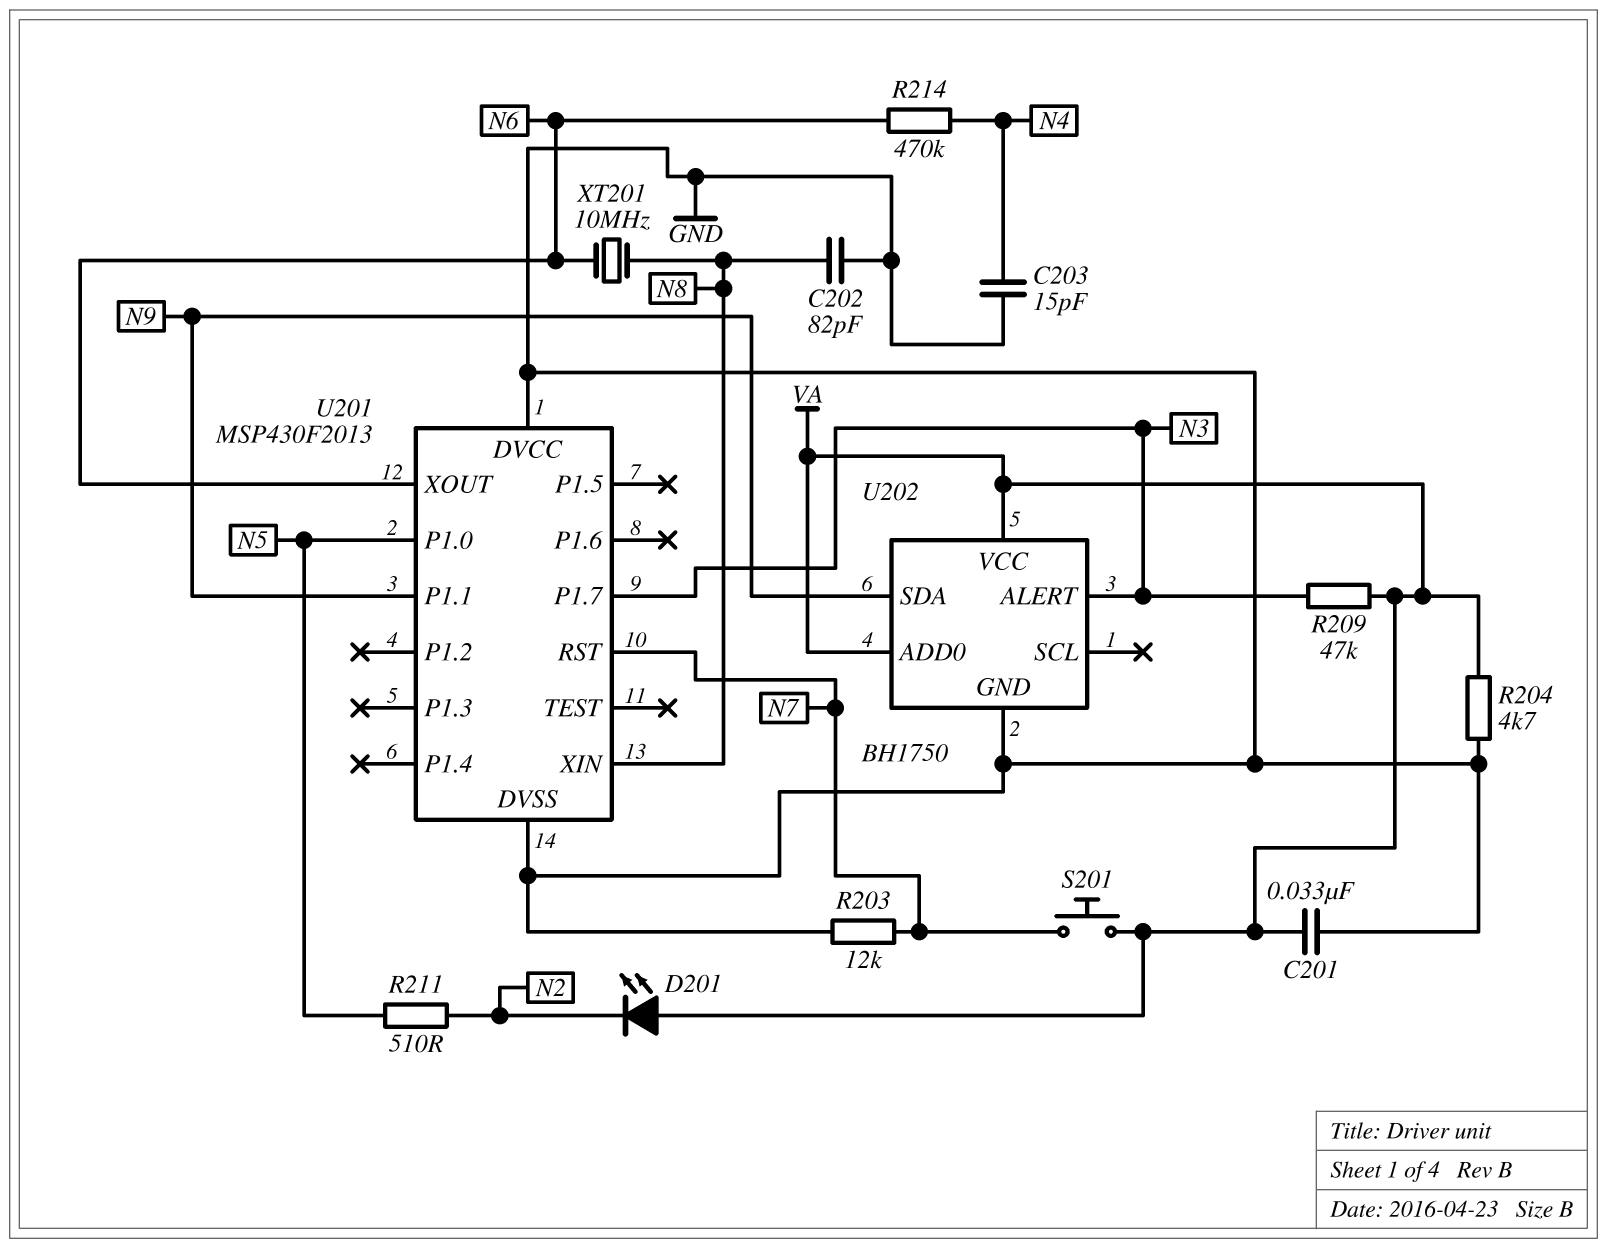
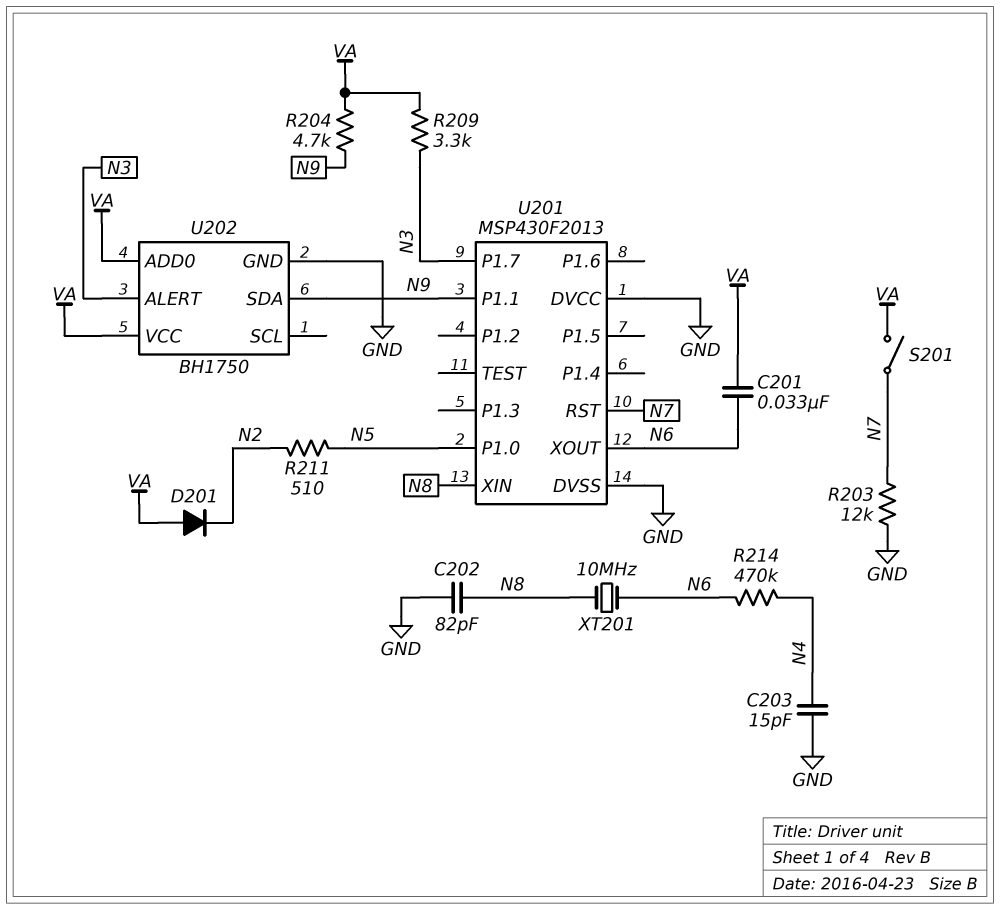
C201: 33nF (GND, VA) -> 33nF (N6, VA)
D201: LED (A VA, K N2) -> diode (A VA, K N2)
R204: 4.7k (GND, VA) -> 4.7k (N9, VA)
R209: 47k (N3, VA) -> 3.3k (N3, VA)
S201: button (N7, VA) -> switch (N7, VA)

